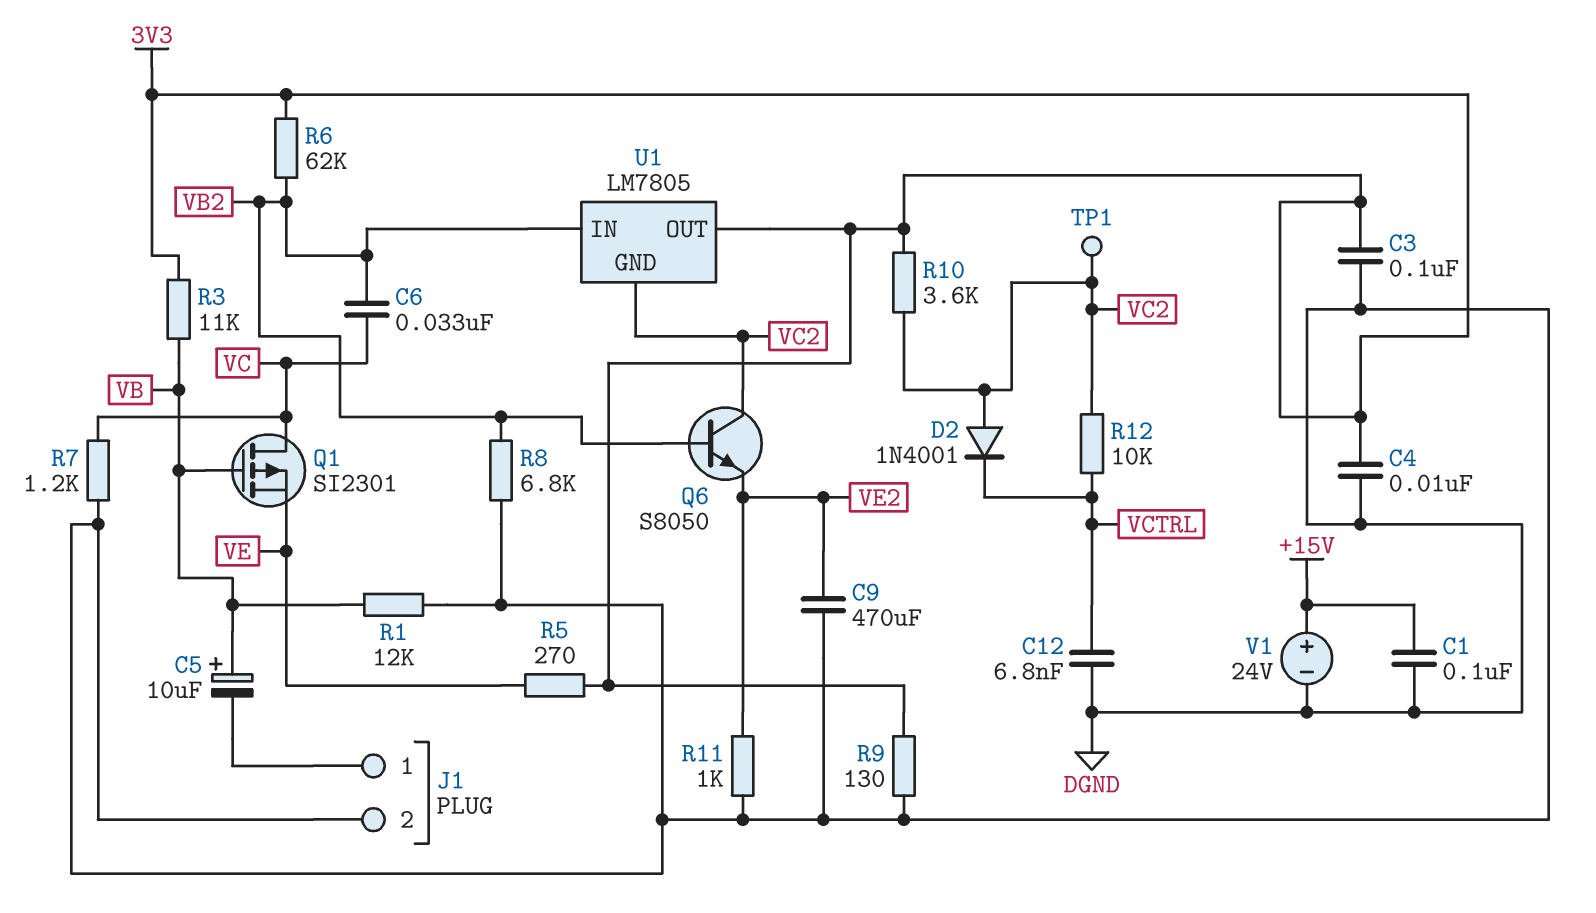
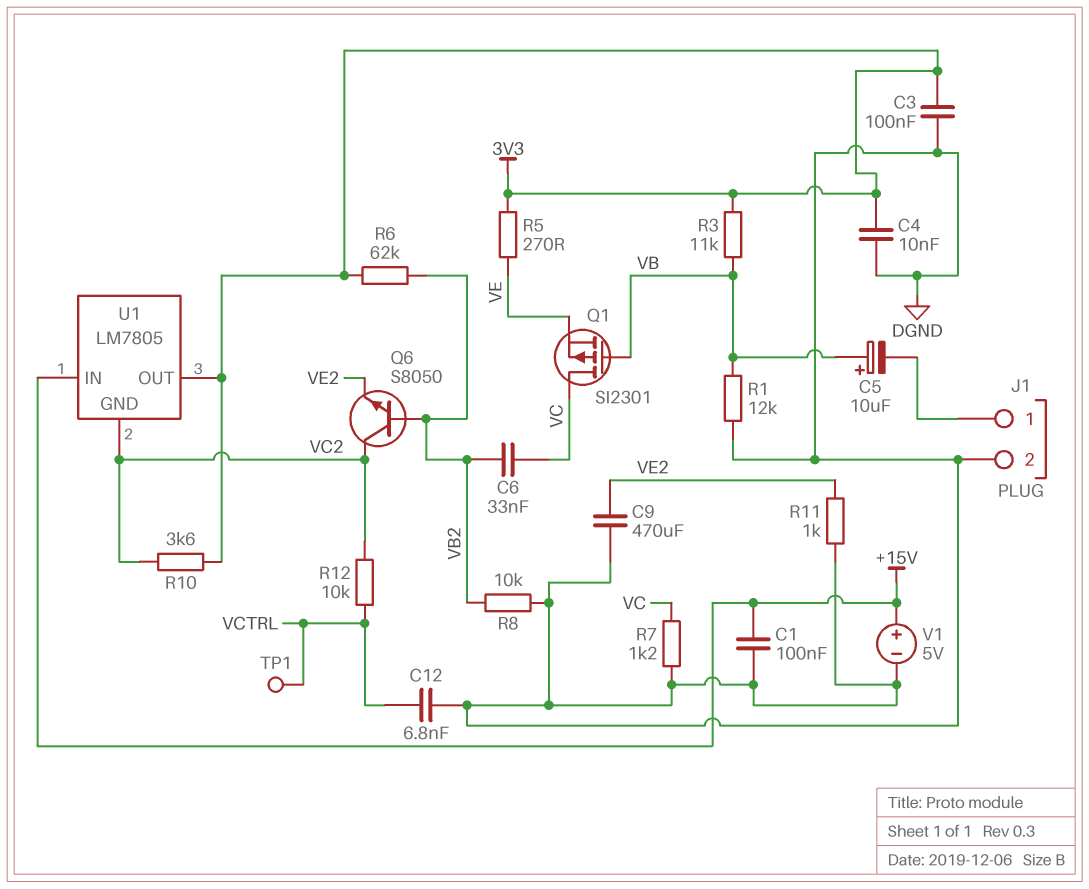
D2: diode 1N4001 (A VC2, K VCTRL) -> none
R8: 6.8k (DGND, VB2) -> 10k (DGND, VB2)
R9: 130 (3V3, DGND) -> none
TP1: test point (VC2) -> test point (VCTRL)
U1 pin IN: VB2 -> +15V
V1: 24V (plus +15V, minus DGND) -> 5V (plus +15V, minus DGND)

